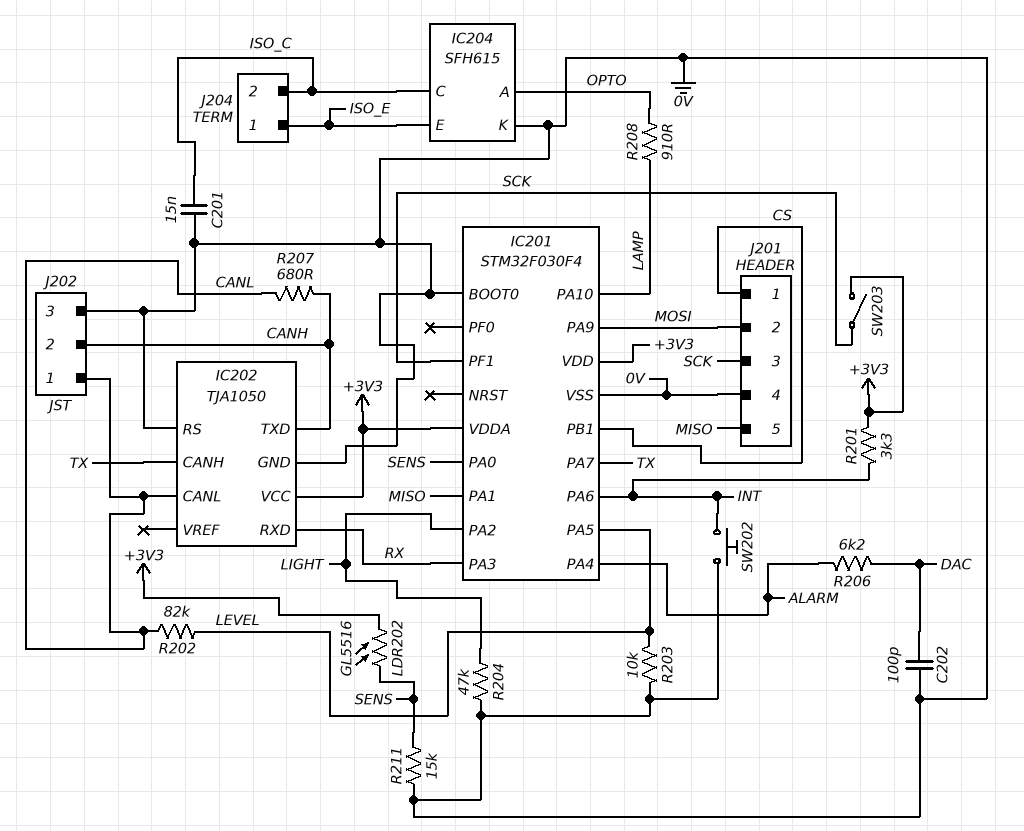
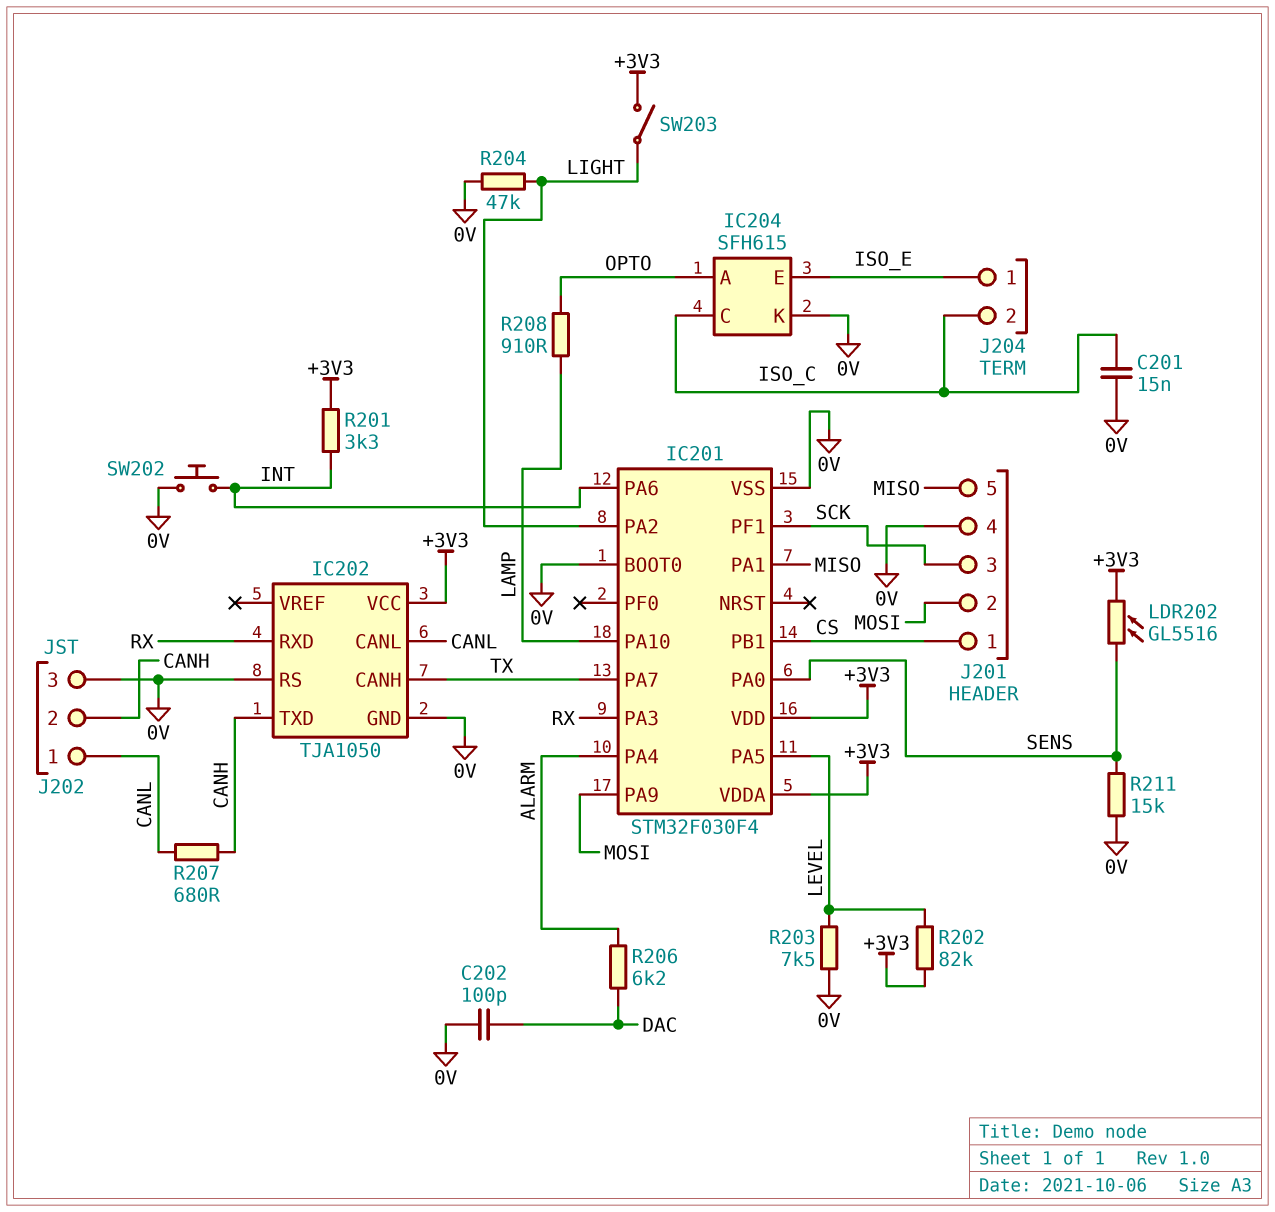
R202: 82k (CANL, LEVEL) -> 82k (+3V3, LEVEL)
R203: 10k (0V, LEVEL) -> 7.5k (0V, LEVEL)
SW203: switch (+3V3, SCK) -> switch (+3V3, LIGHT)

